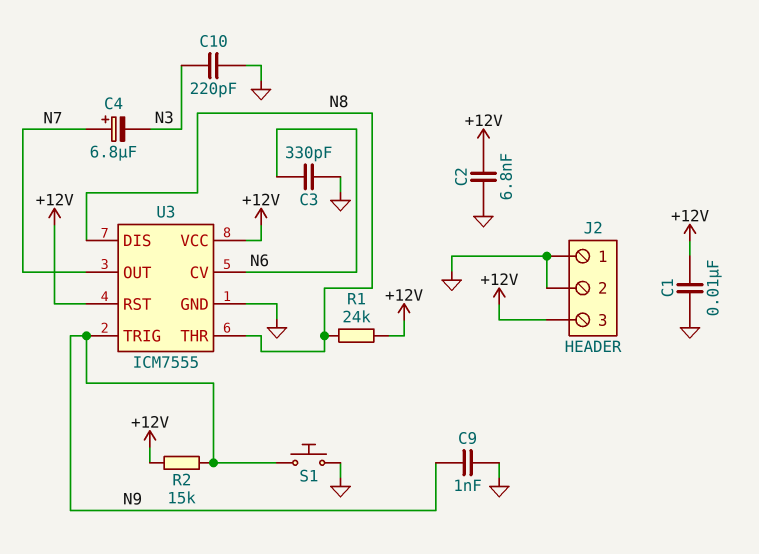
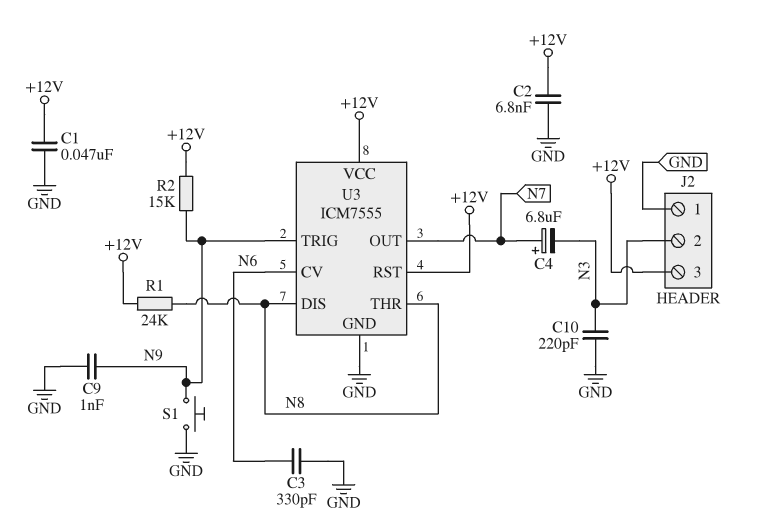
C1: 10nF (+12V, GND) -> 47nF (+12V, GND)
J2 pin 2: GND -> N3

